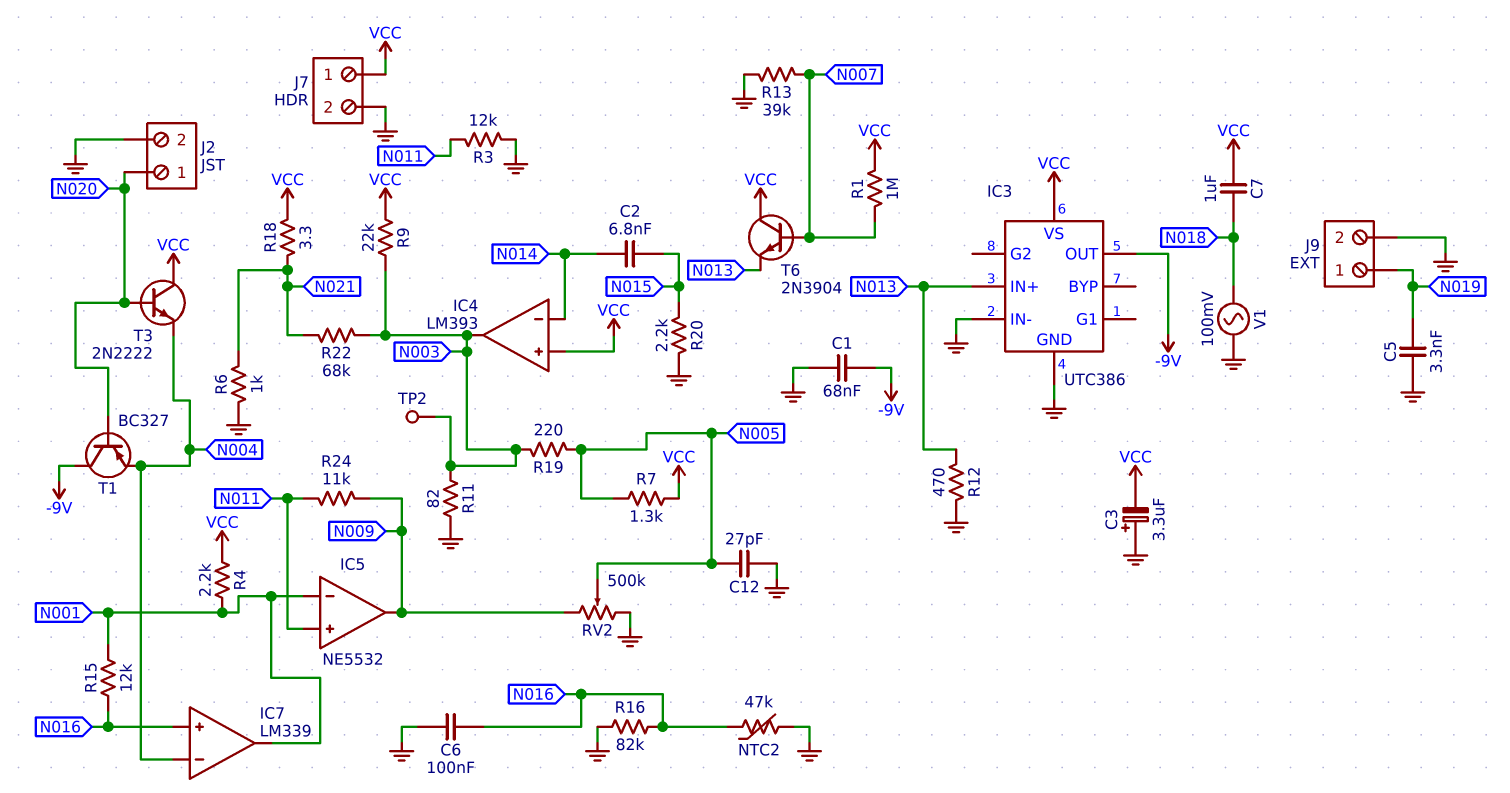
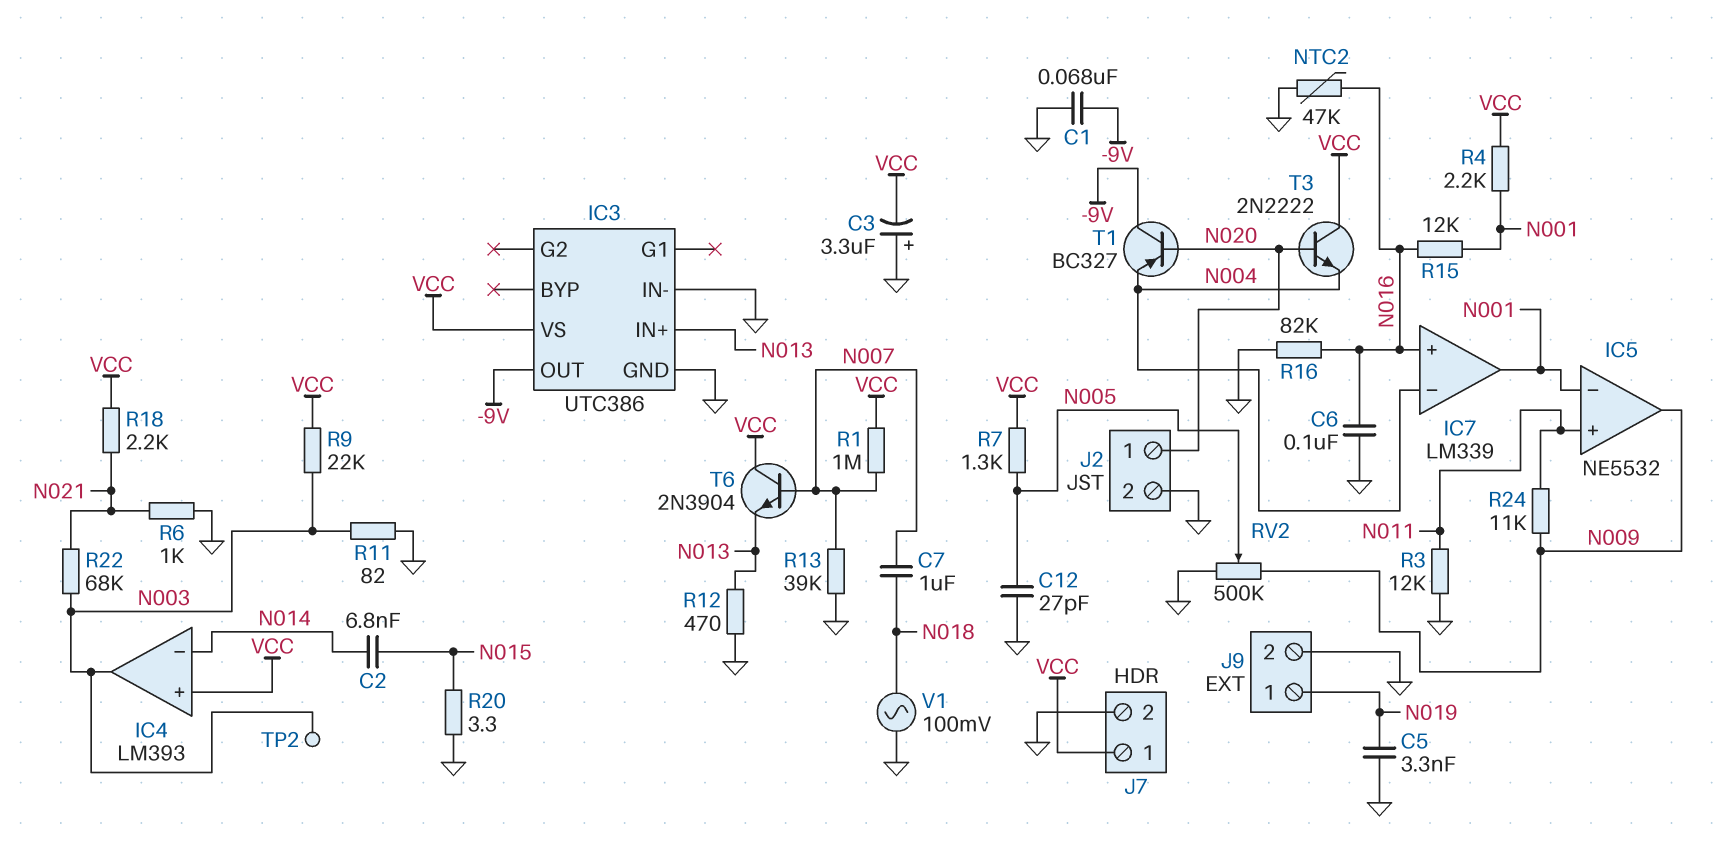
C7: 1uF (N018, VCC) -> 1uF (N007, N018)
R18: 3.3 (N021, VCC) -> 2.2k (N021, VCC)
R19: 220 (N003, N005) -> none
R20: 2.2k (GND, N015) -> 3.3 (GND, N015)

